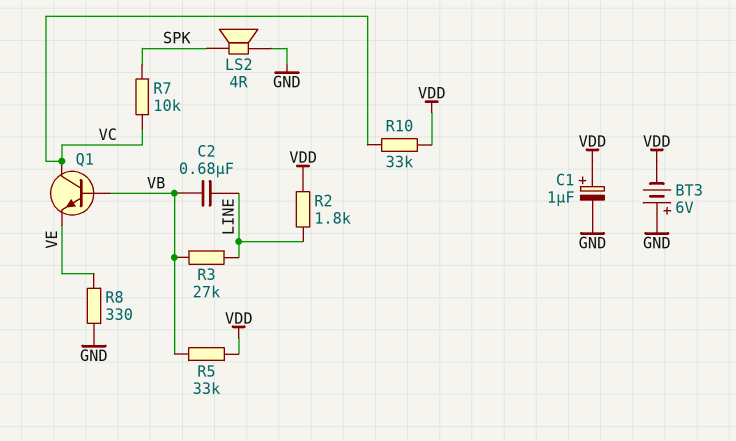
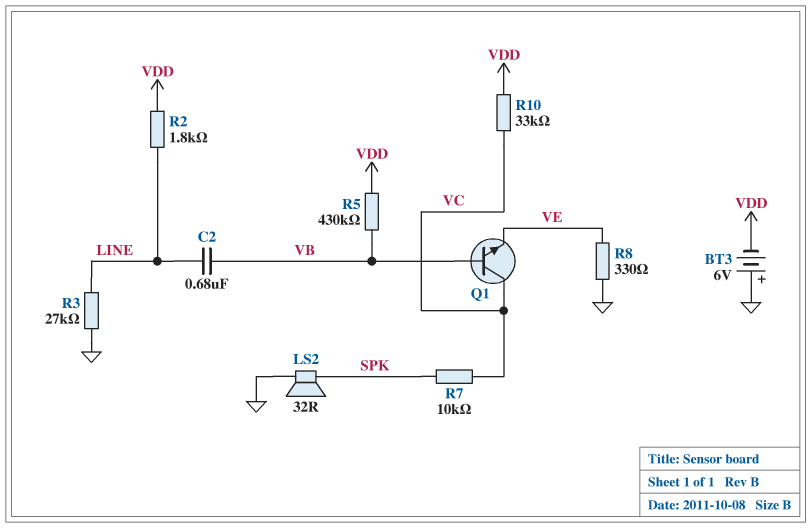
C1: 1uF (plus VDD, minus GND) -> none
LS2: speaker 4R (GND, SPK) -> speaker 32R (GND, SPK)
R3: 27k (LINE, VB) -> 27k (GND, LINE)
R5: 33k (VB, VDD) -> 430k (VB, VDD)

